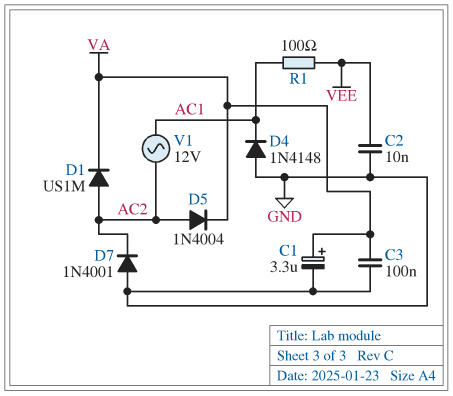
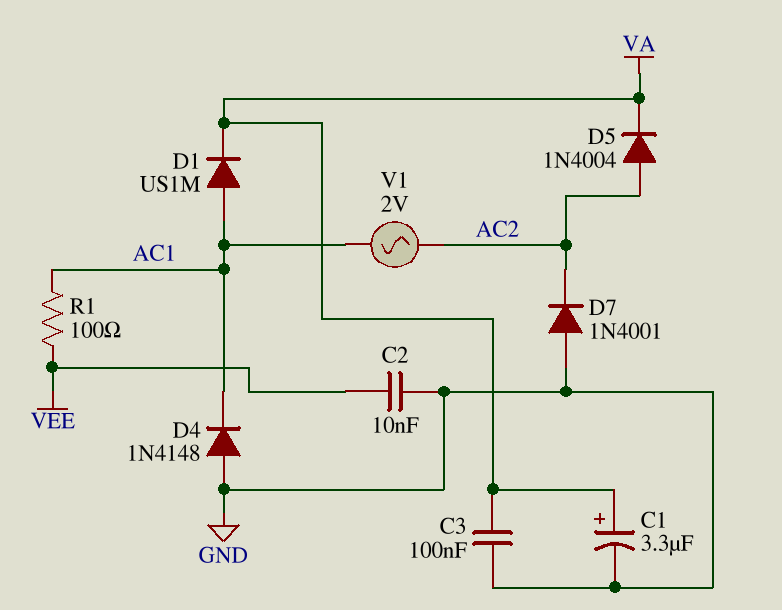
D1: diode US1M (A AC2, K VA) -> diode US1M (A AC1, K VA)
V1: AC 12V (AC1, AC2) -> AC 2V (AC1, AC2)

